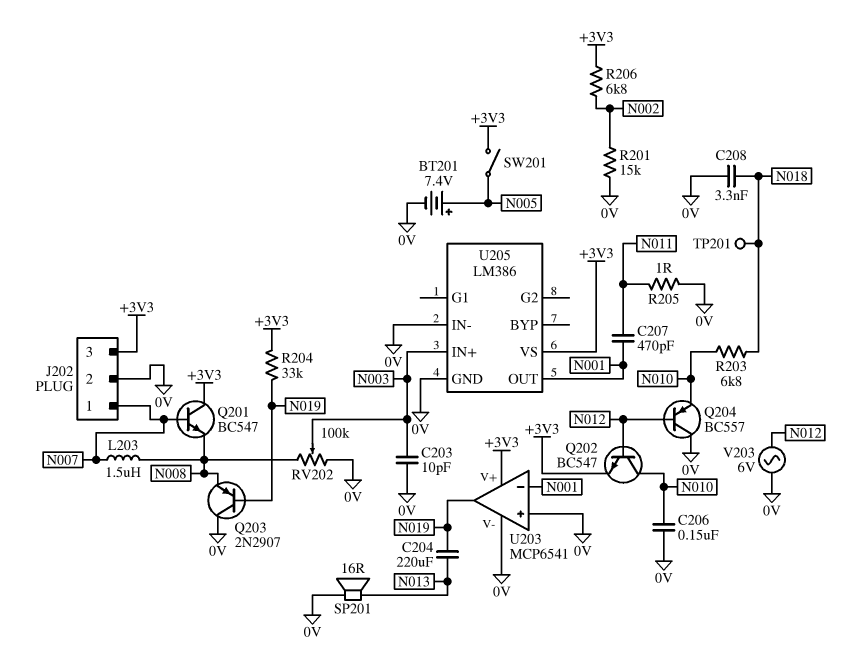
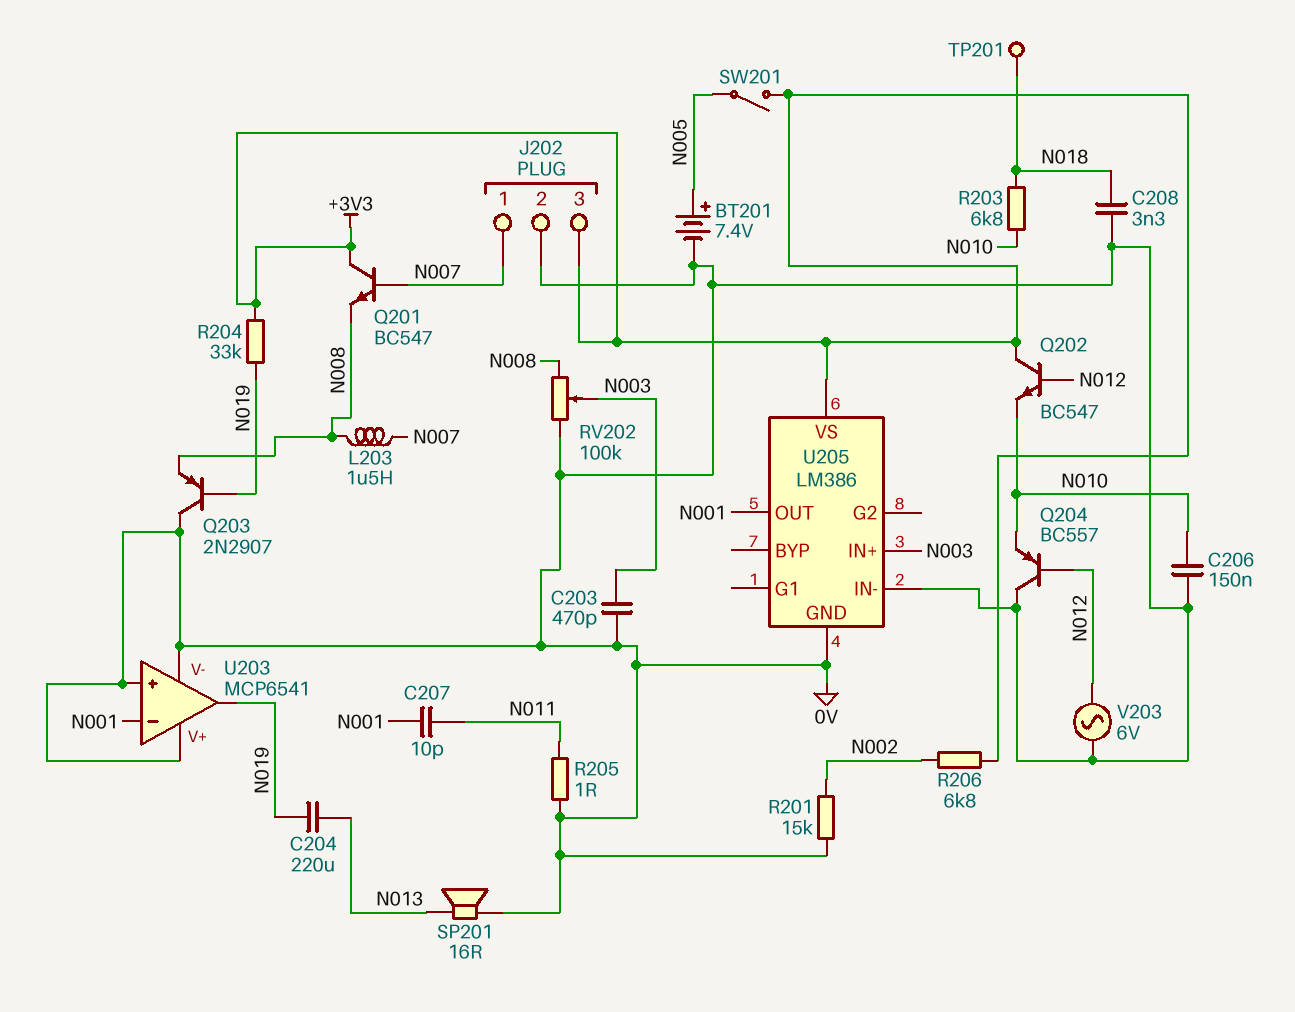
C203: 10pF (0V, N003) -> 470pF (0V, N003)
C207: 470pF (N001, N011) -> 10pF (N001, N011)
Q202: NPN BC547 (B N012, C N010, E +3V3) -> NPN BC547 (B N012, C +3V3, E N010)
U203 pin V+: +3V3 -> 0V

